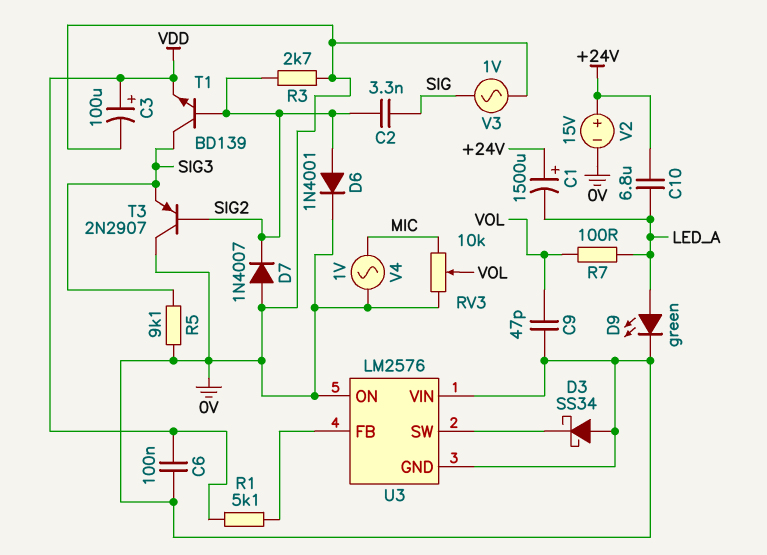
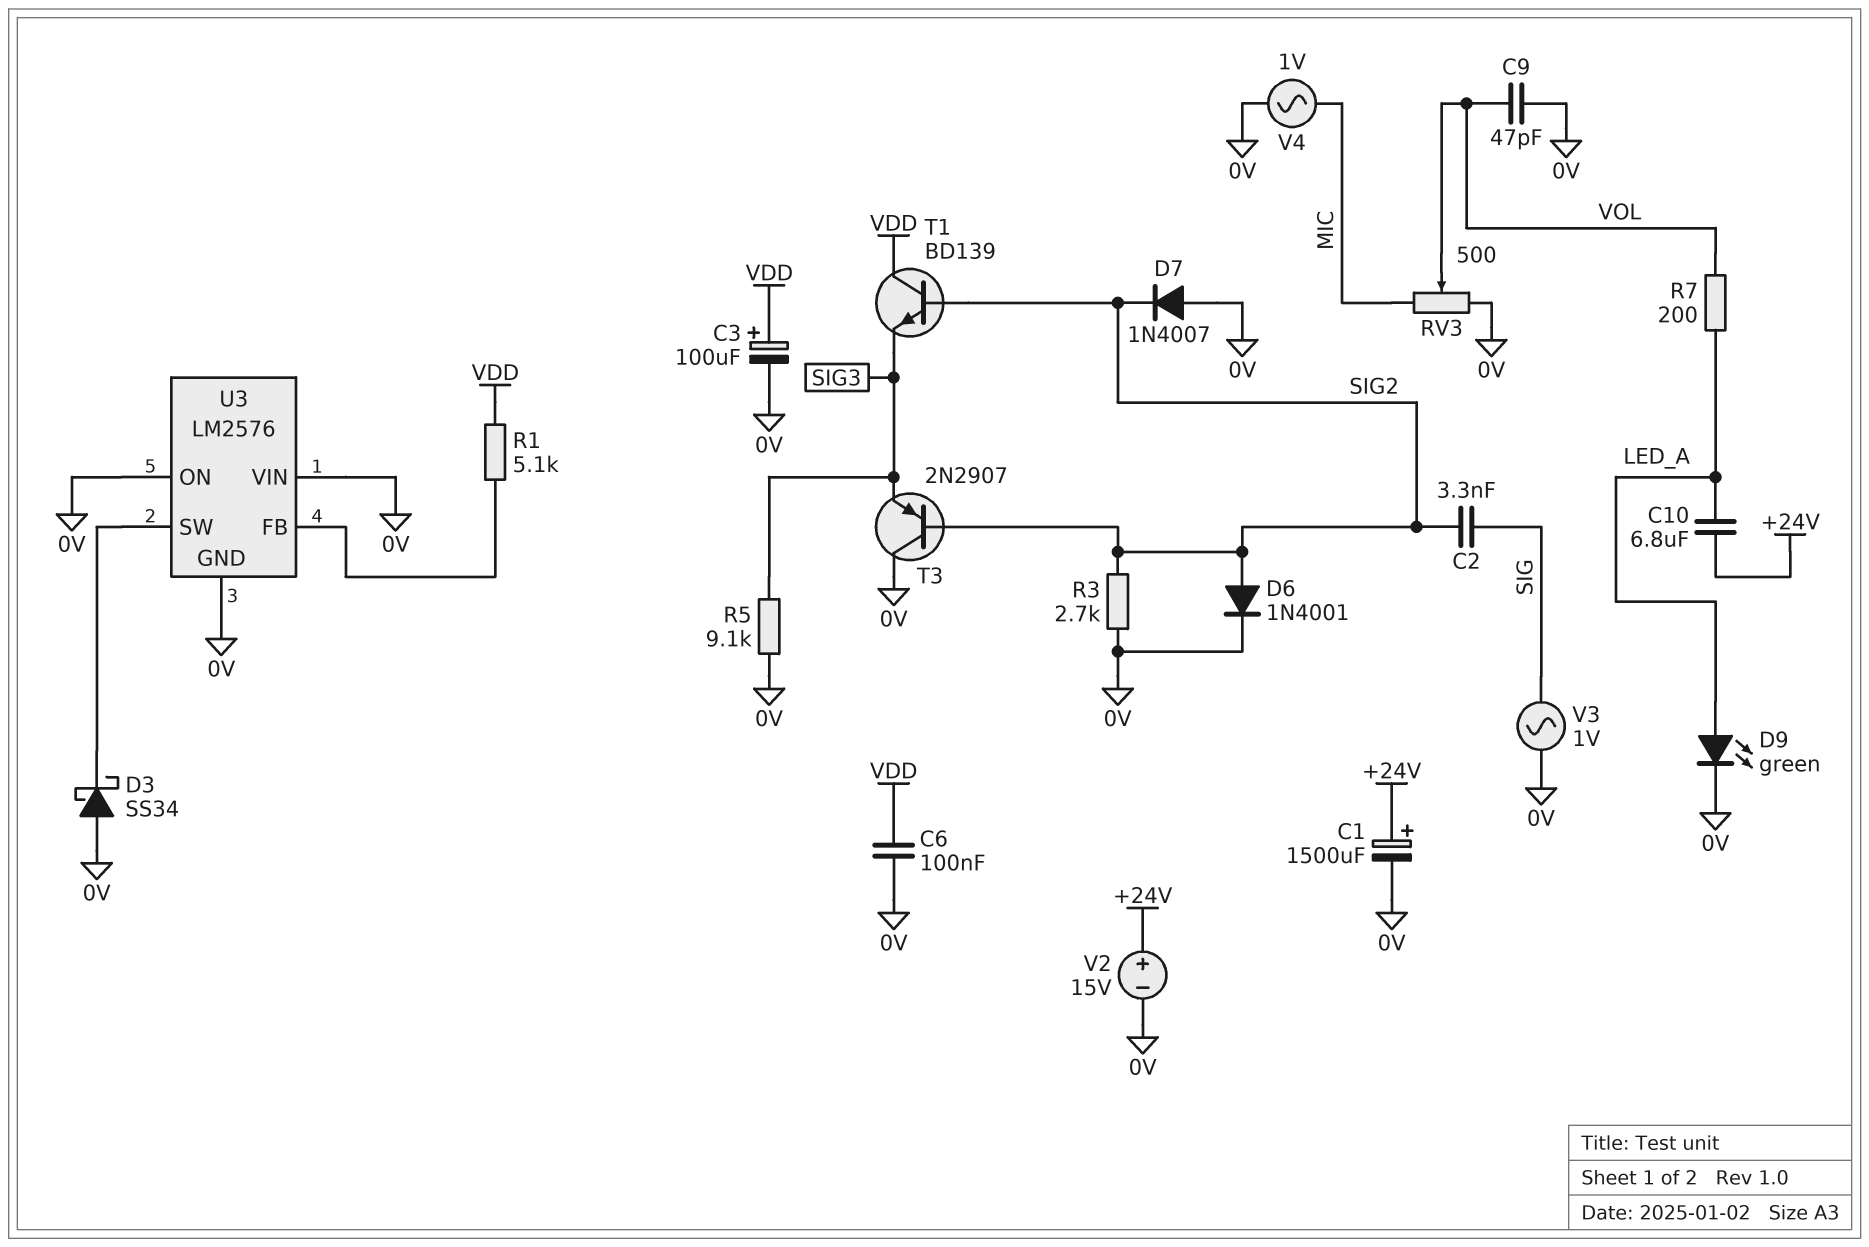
C1: 1500uF (plus +24V, minus LED_A) -> 1500uF (plus +24V, minus 0V)
R7: 100 (LED_A, VOL) -> 200 (LED_A, VOL)
RV3: 10k (0V, MIC, wiper VOL) -> 500 (0V, MIC, wiper VOL)
T1: NPN BD139 (B SIG2, C SIG3, E VDD) -> NPN BD139 (B SIG2, C VDD, E SIG3)

